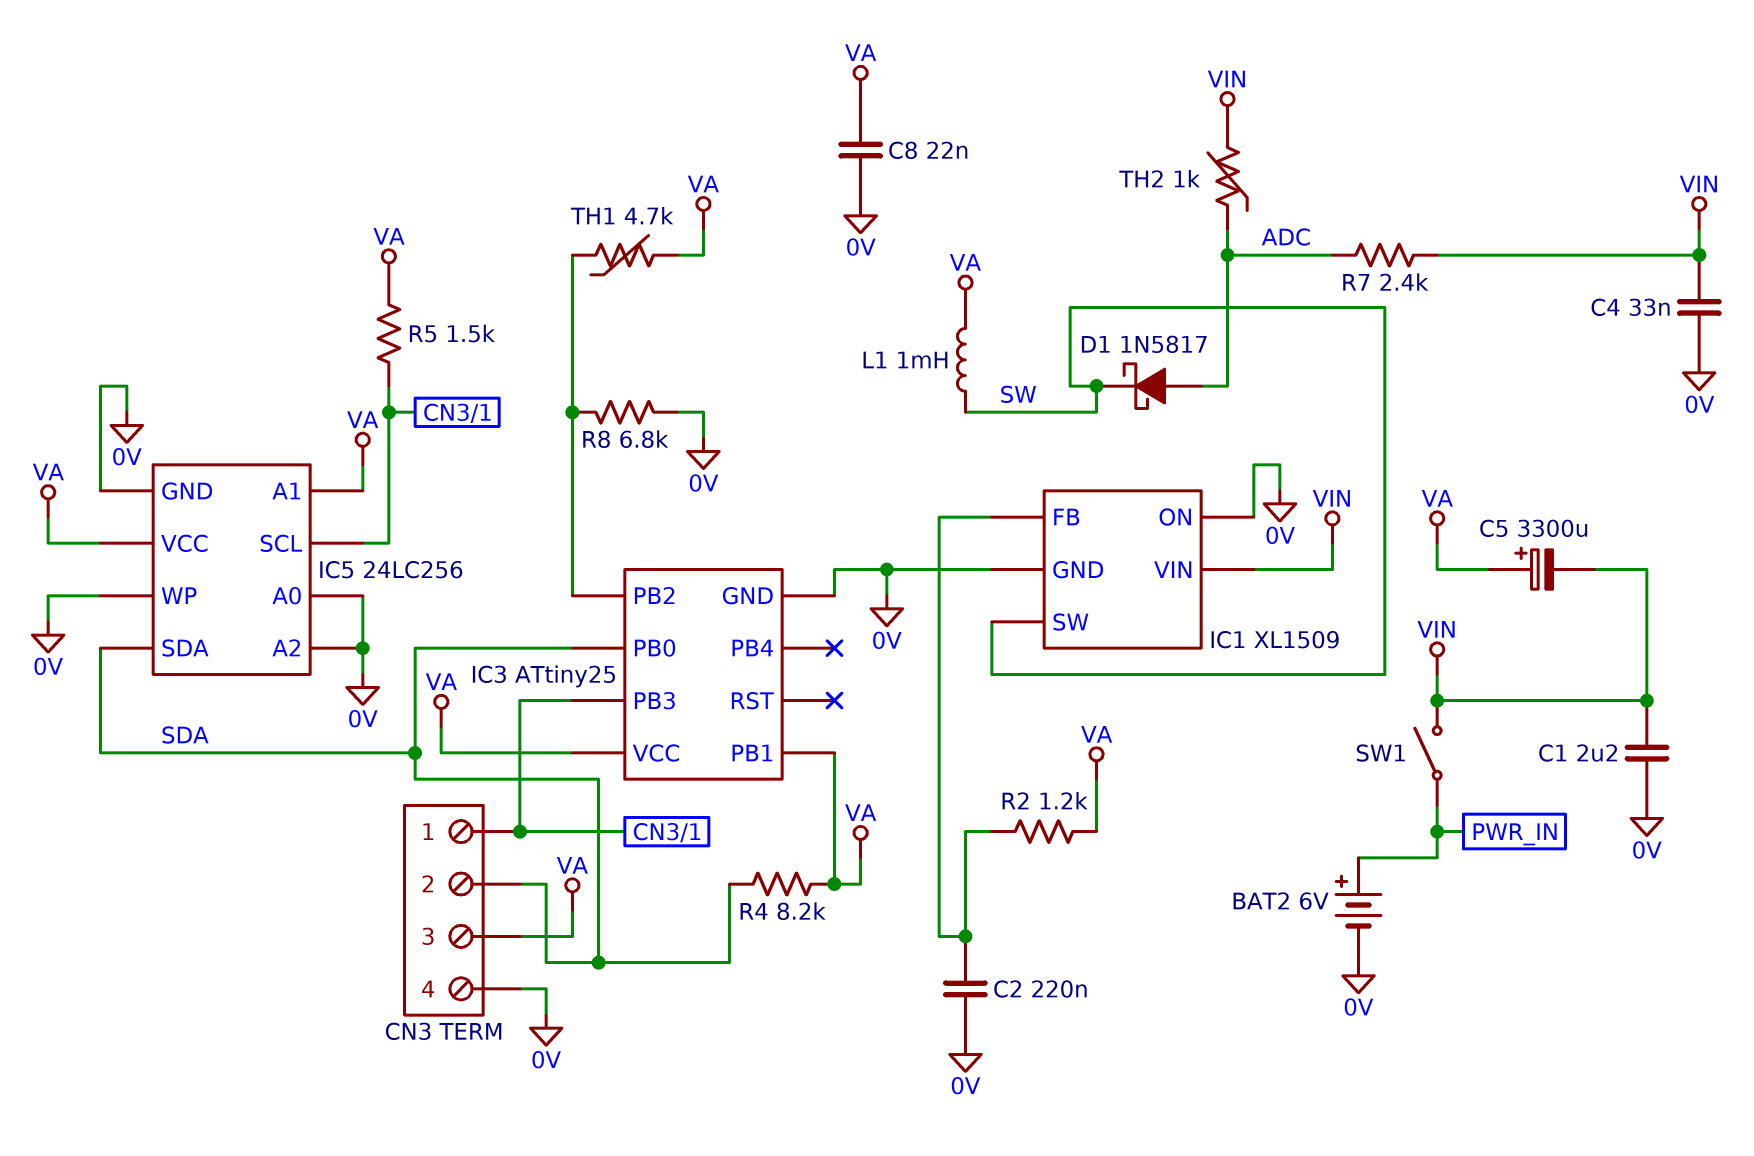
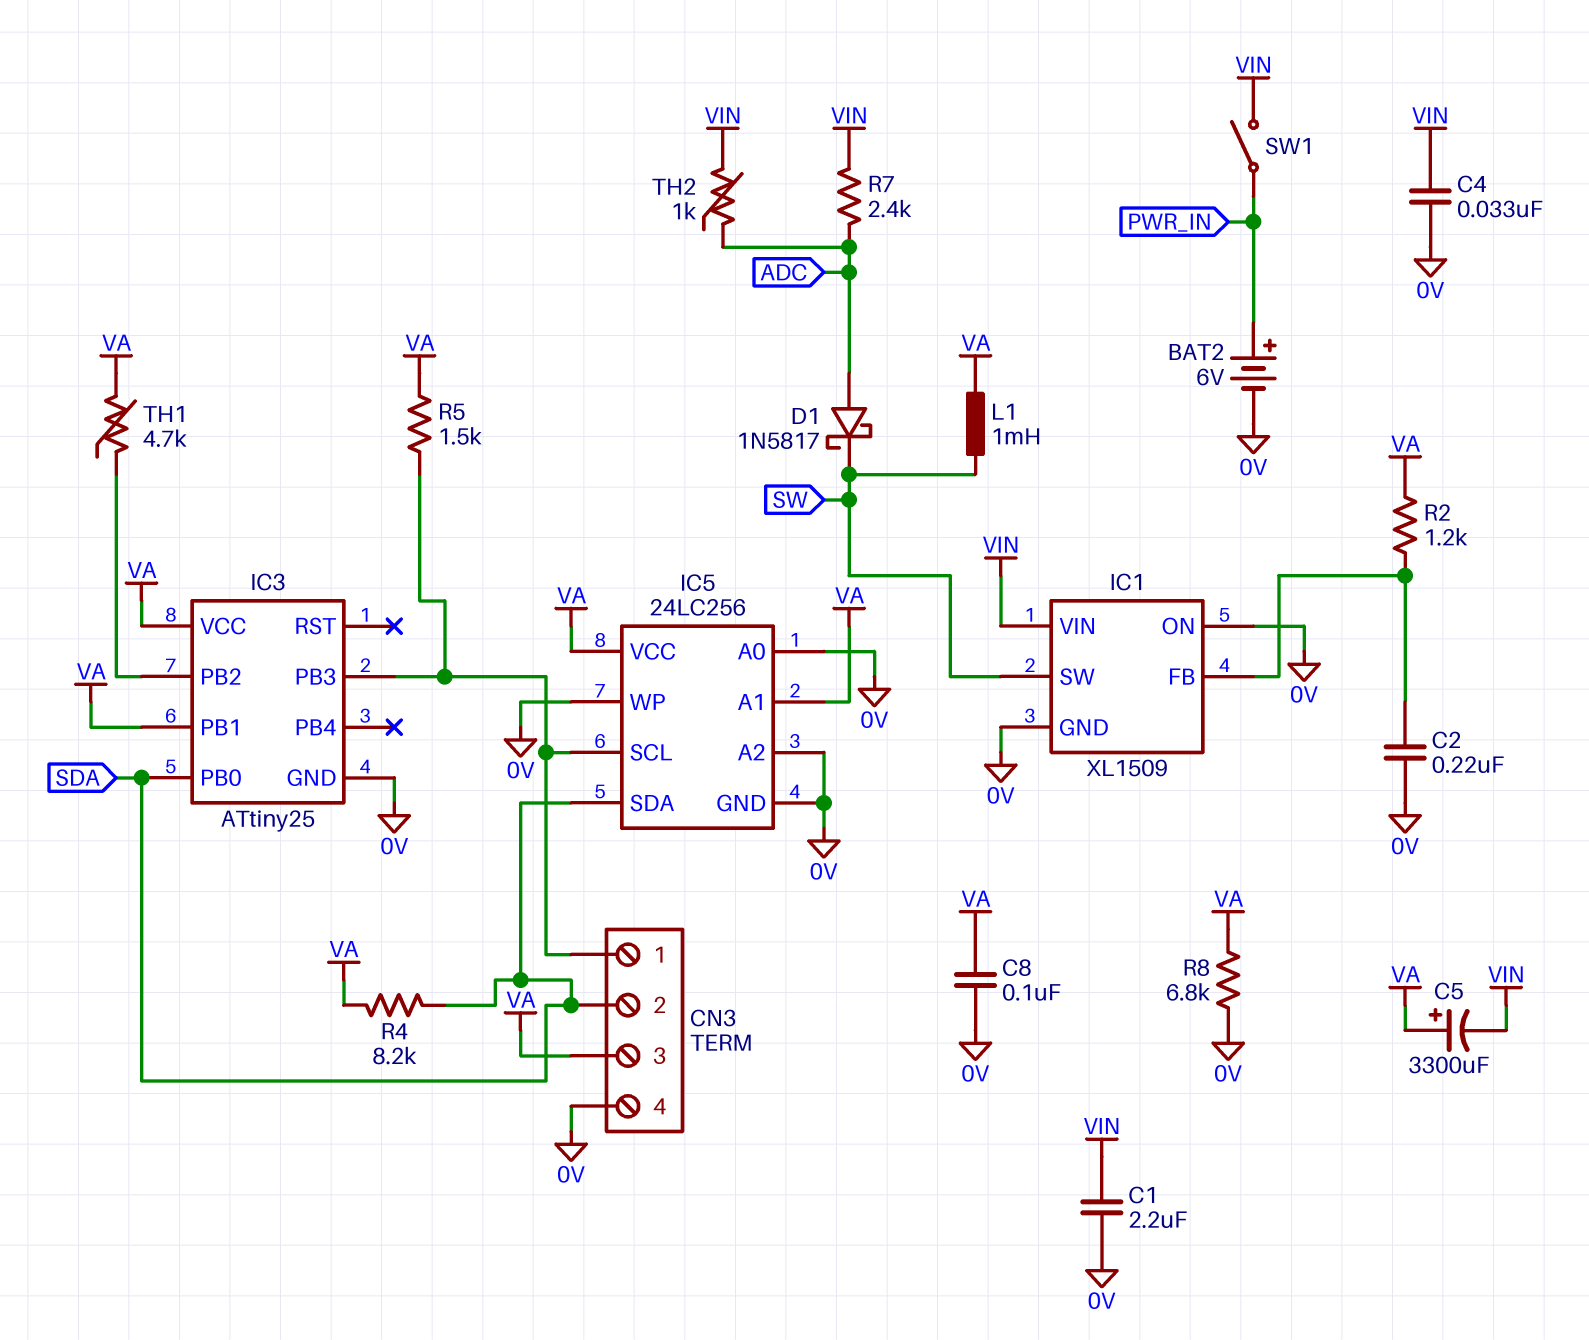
C8: 22nF (0V, VA) -> 100nF (0V, VA)
R8: 6.8k (0V, IC3/PB2) -> 6.8k (0V, VA)

